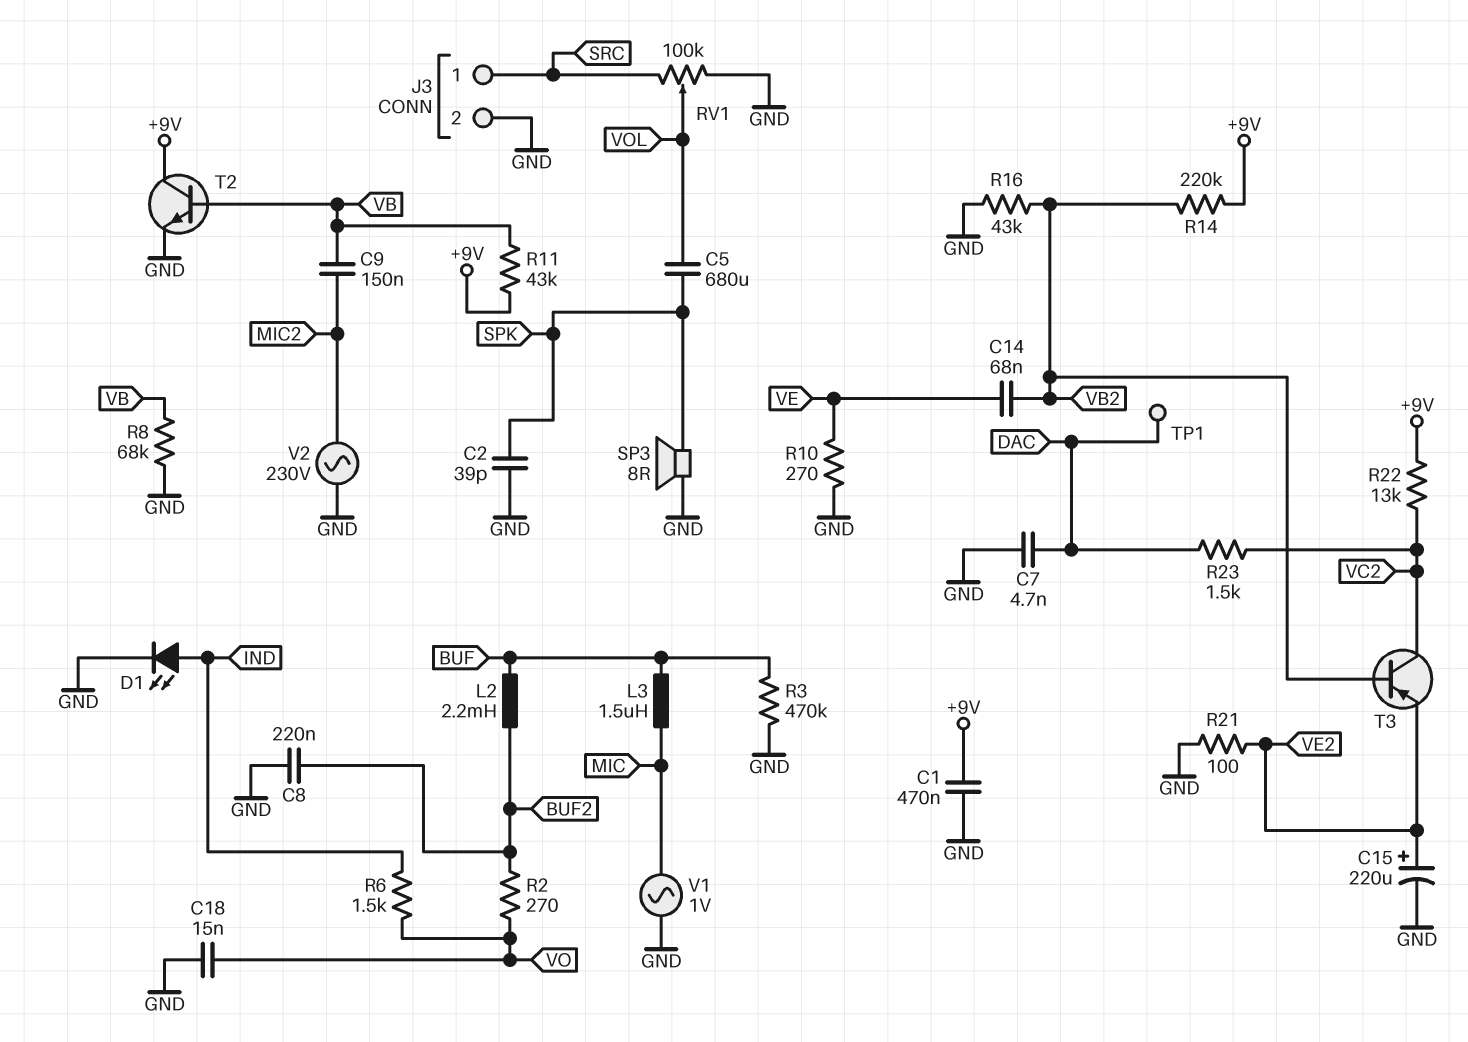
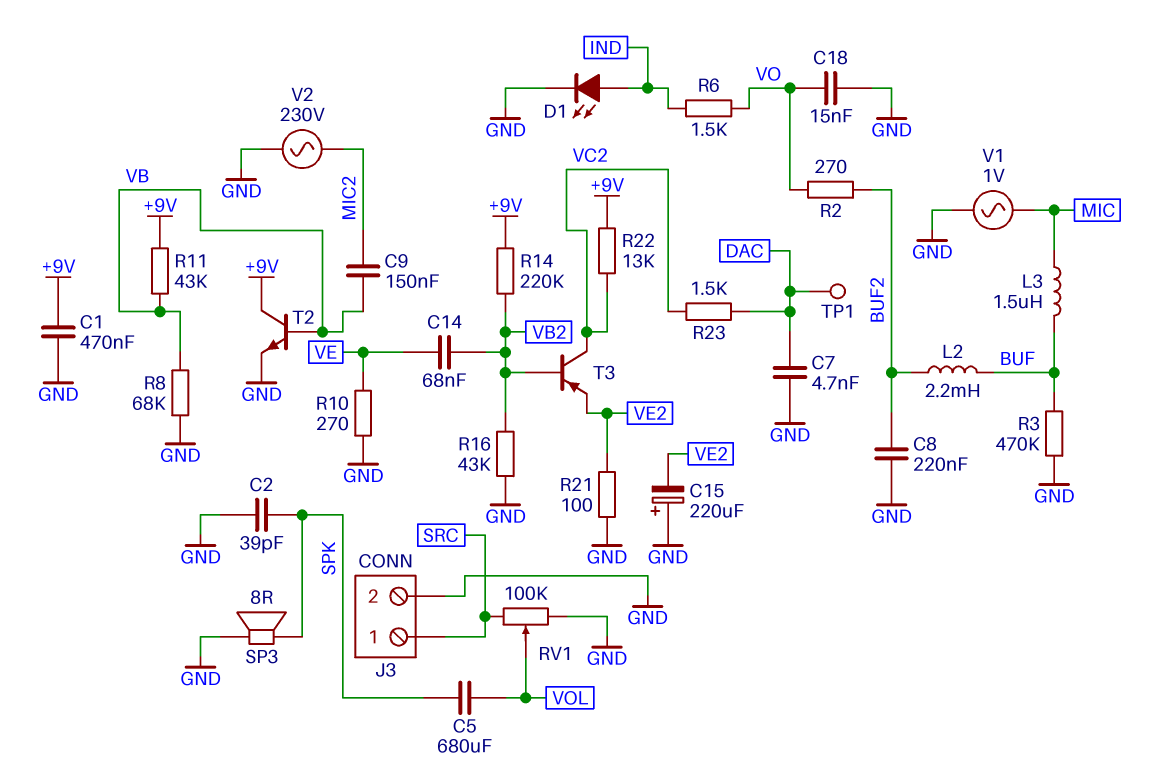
C15: 220uF (plus VE2, minus GND) -> 220uF (plus GND, minus VE2)

